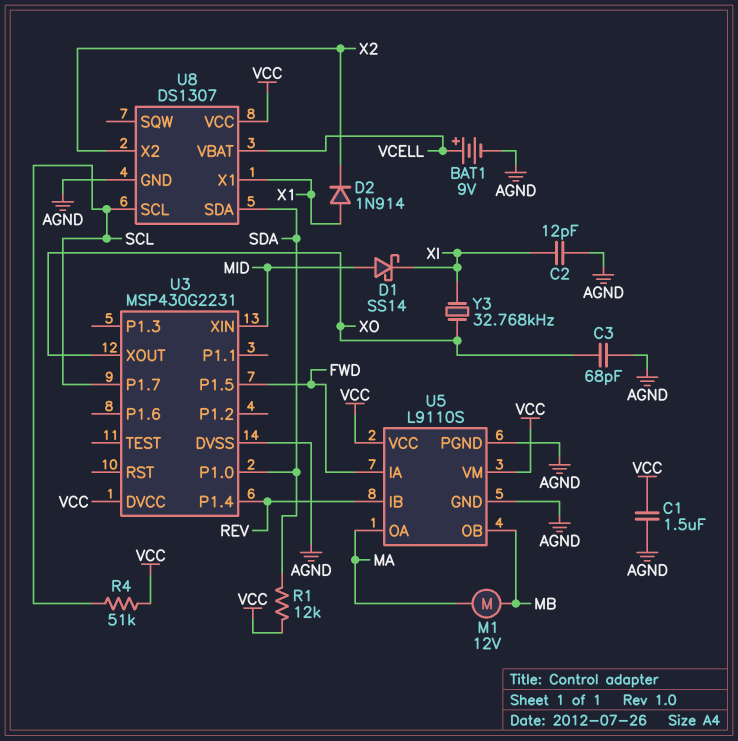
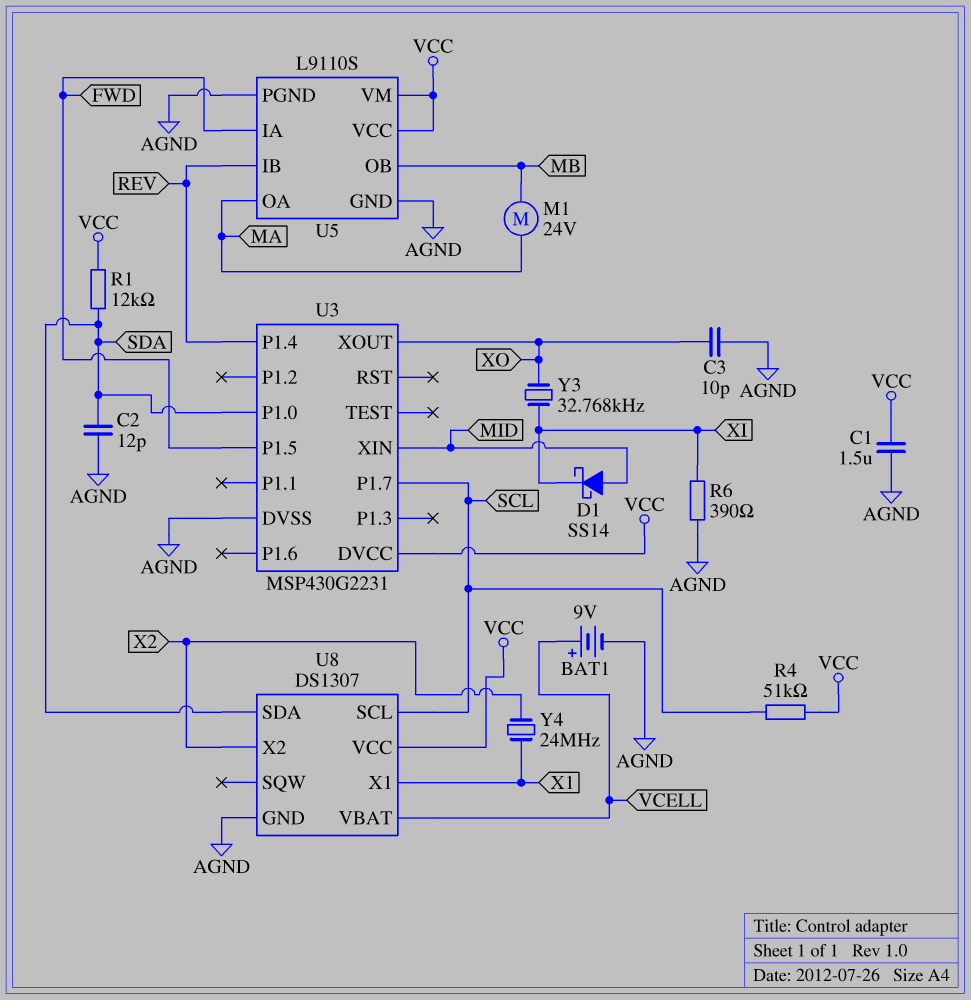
C2: 12pF (AGND, XI) -> 12pF (AGND, SDA)
C3: 68pF (AGND, XO) -> 10pF (AGND, XO)
D2: diode 1N914 (A X1, K X2) -> none
M1: motor 12V (MA, MB) -> motor 24V (MA, MB)
R6: none -> 390 (AGND, XI)
Y4: none -> 24MHz (X1, X2)

